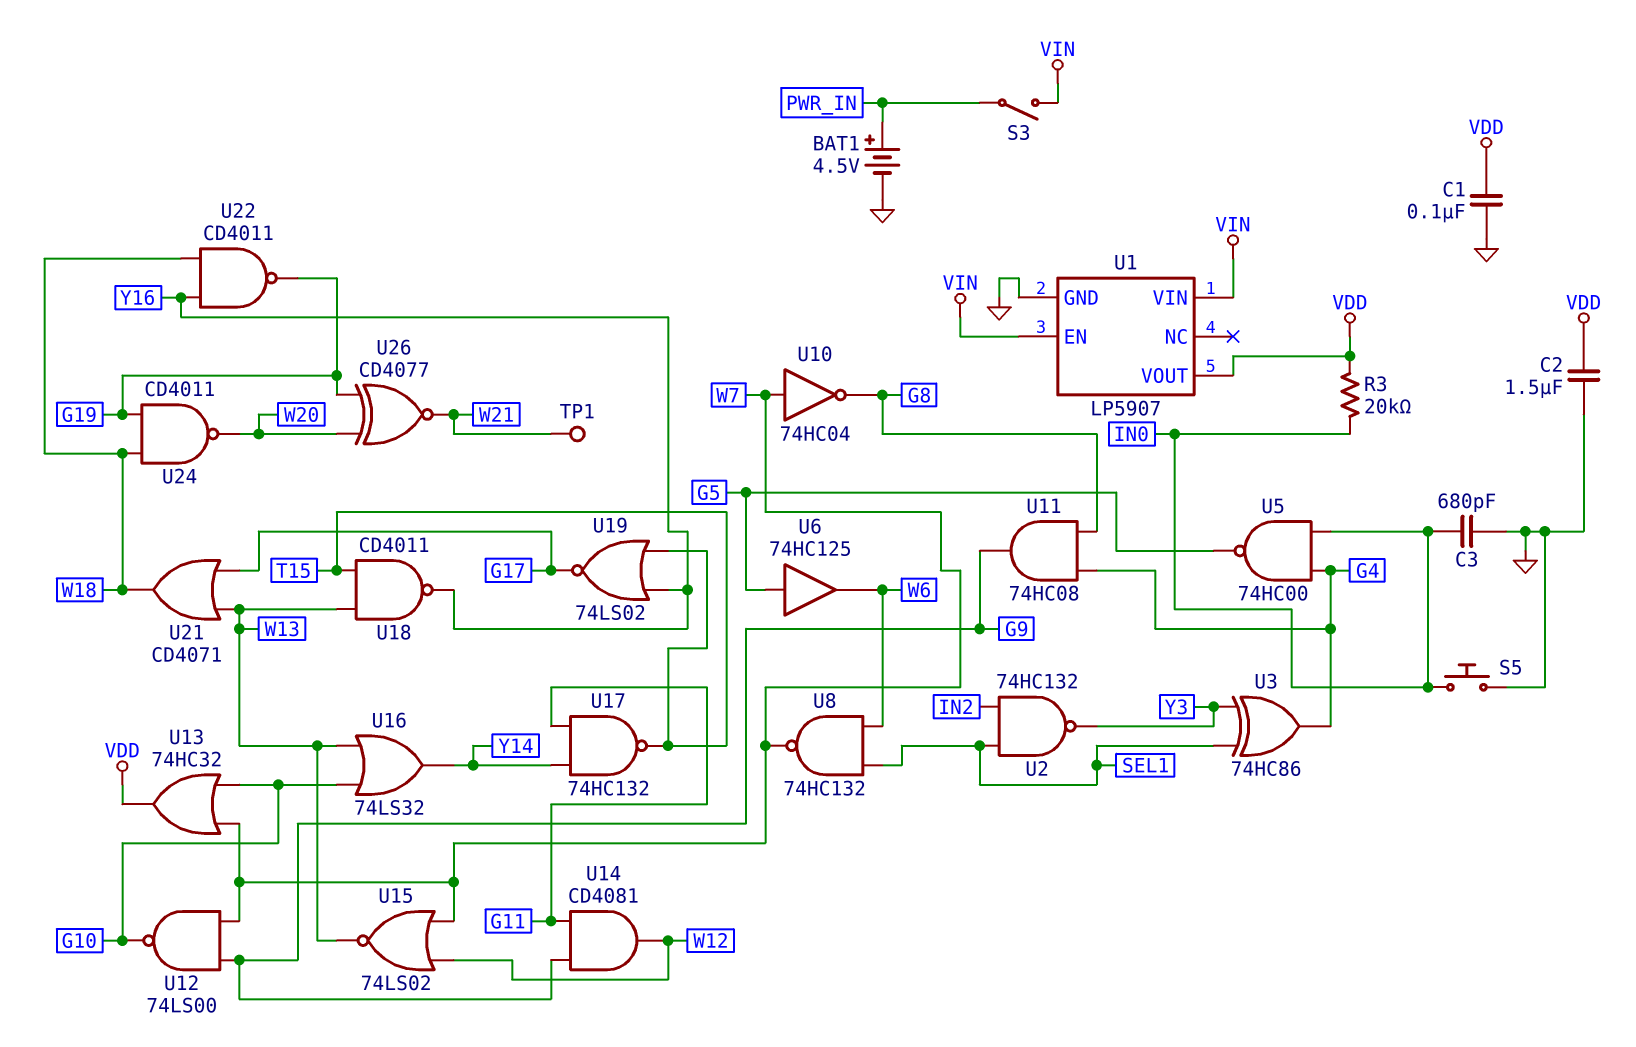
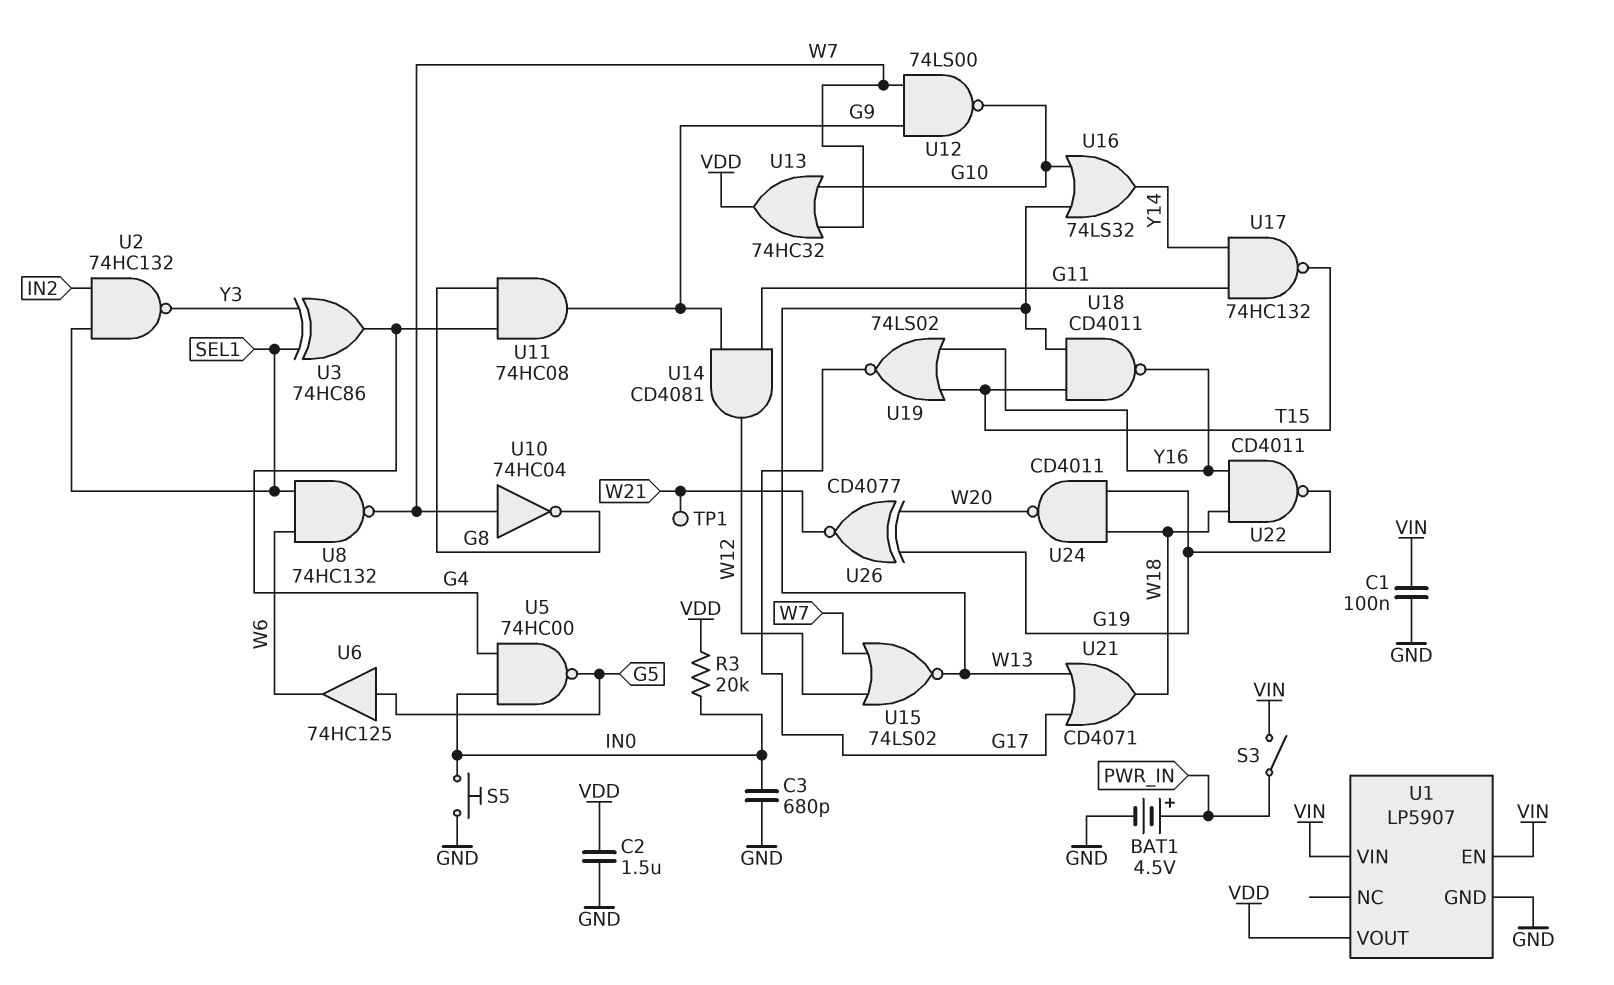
C1: 100nF (GND, VDD) -> 100nF (GND, VIN)

